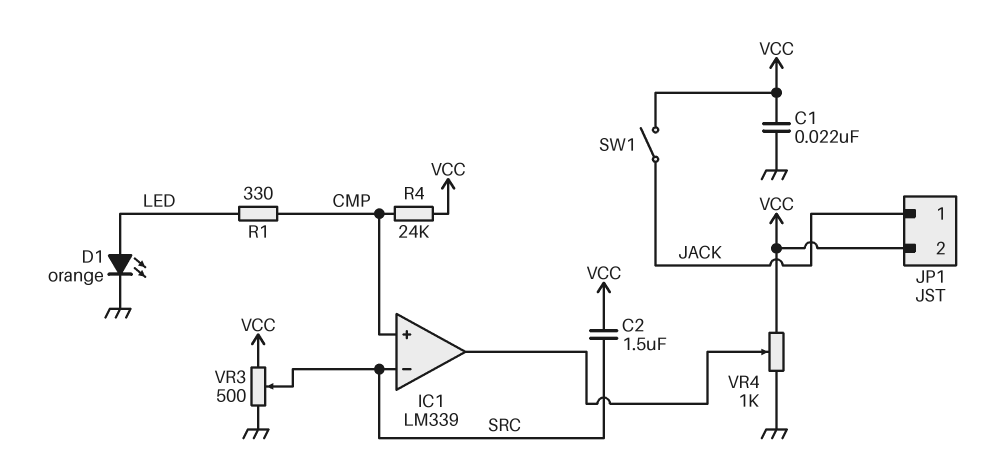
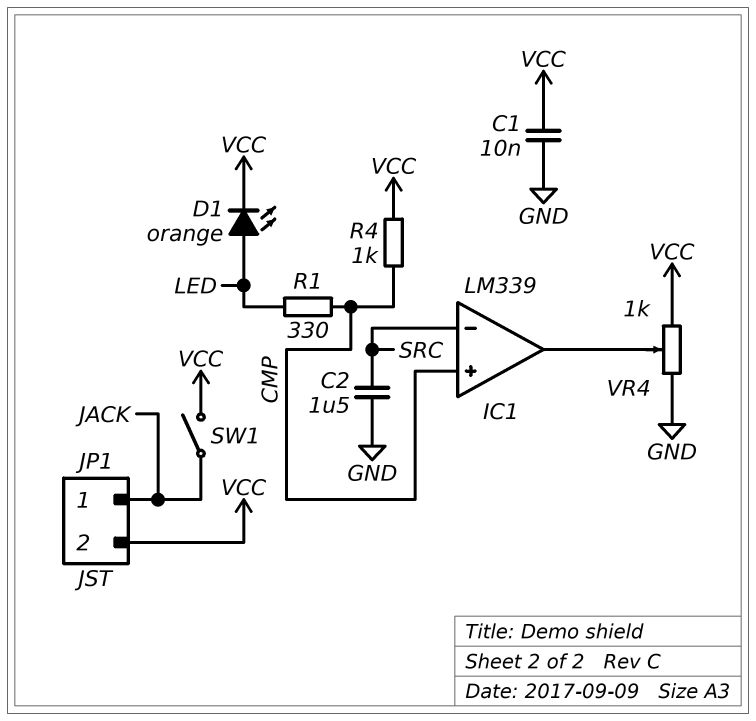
C1: 22nF (GND, VCC) -> 10nF (GND, VCC)
C2: 1.5uF (SRC, VCC) -> 1.5uF (GND, SRC)
D1: LED orange (A LED, K GND) -> LED orange (A LED, K VCC)
R4: 24k (CMP, VCC) -> 1k (CMP, VCC)
VR3: 500 (GND, VCC, wiper SRC) -> none

